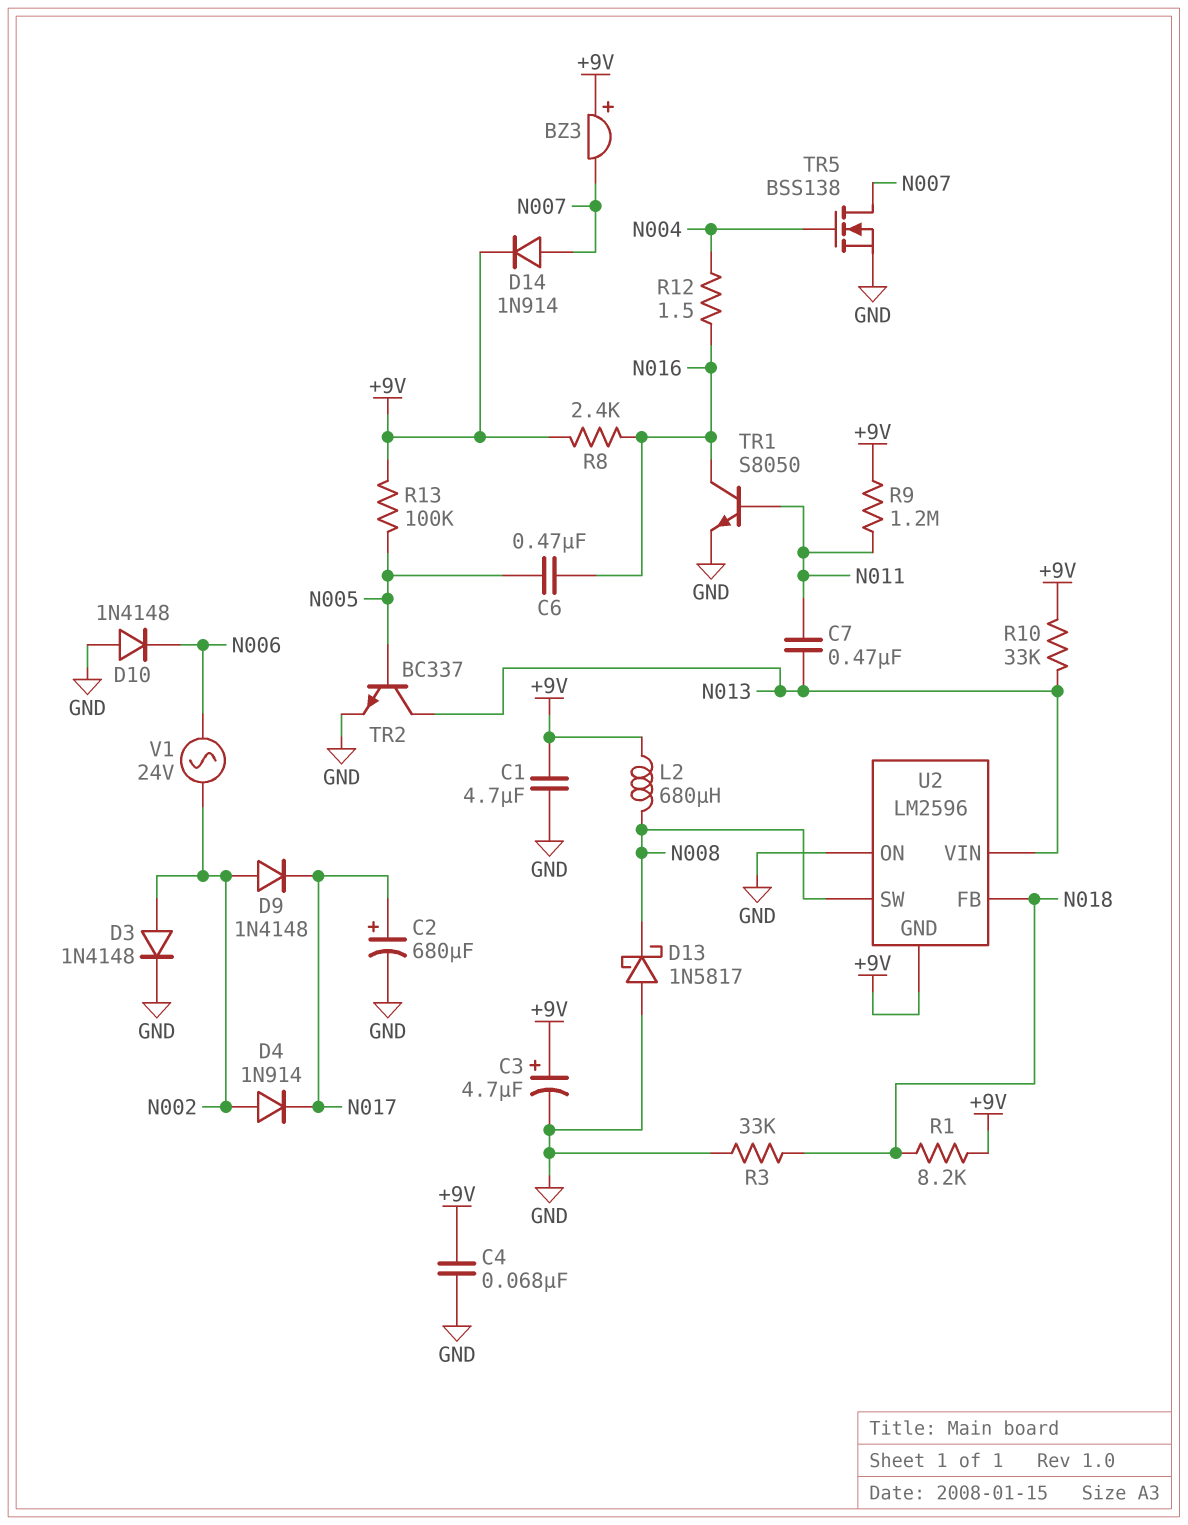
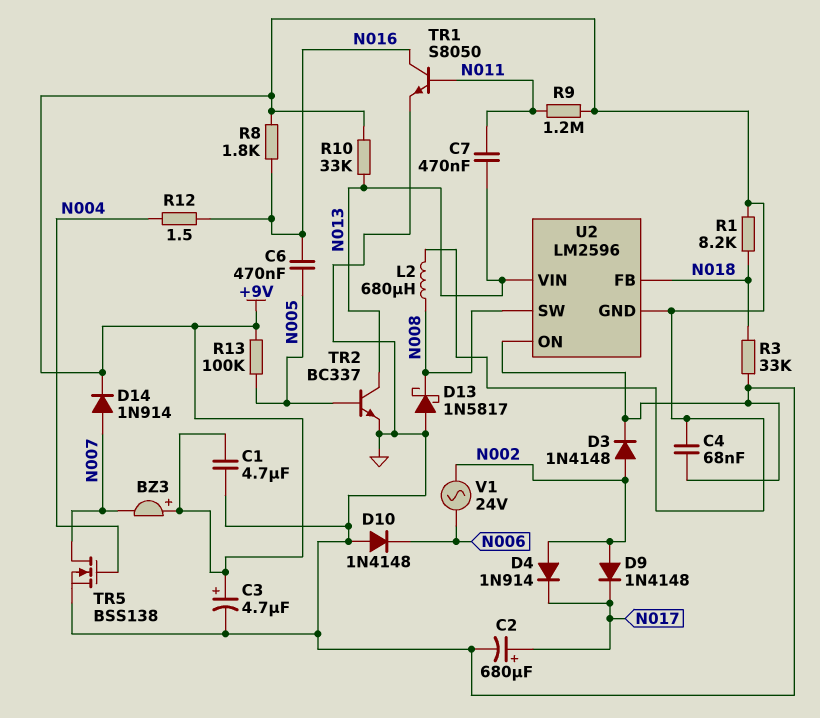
R8: 2.4k (+9V, N016) -> 1.8k (+9V, N016)

